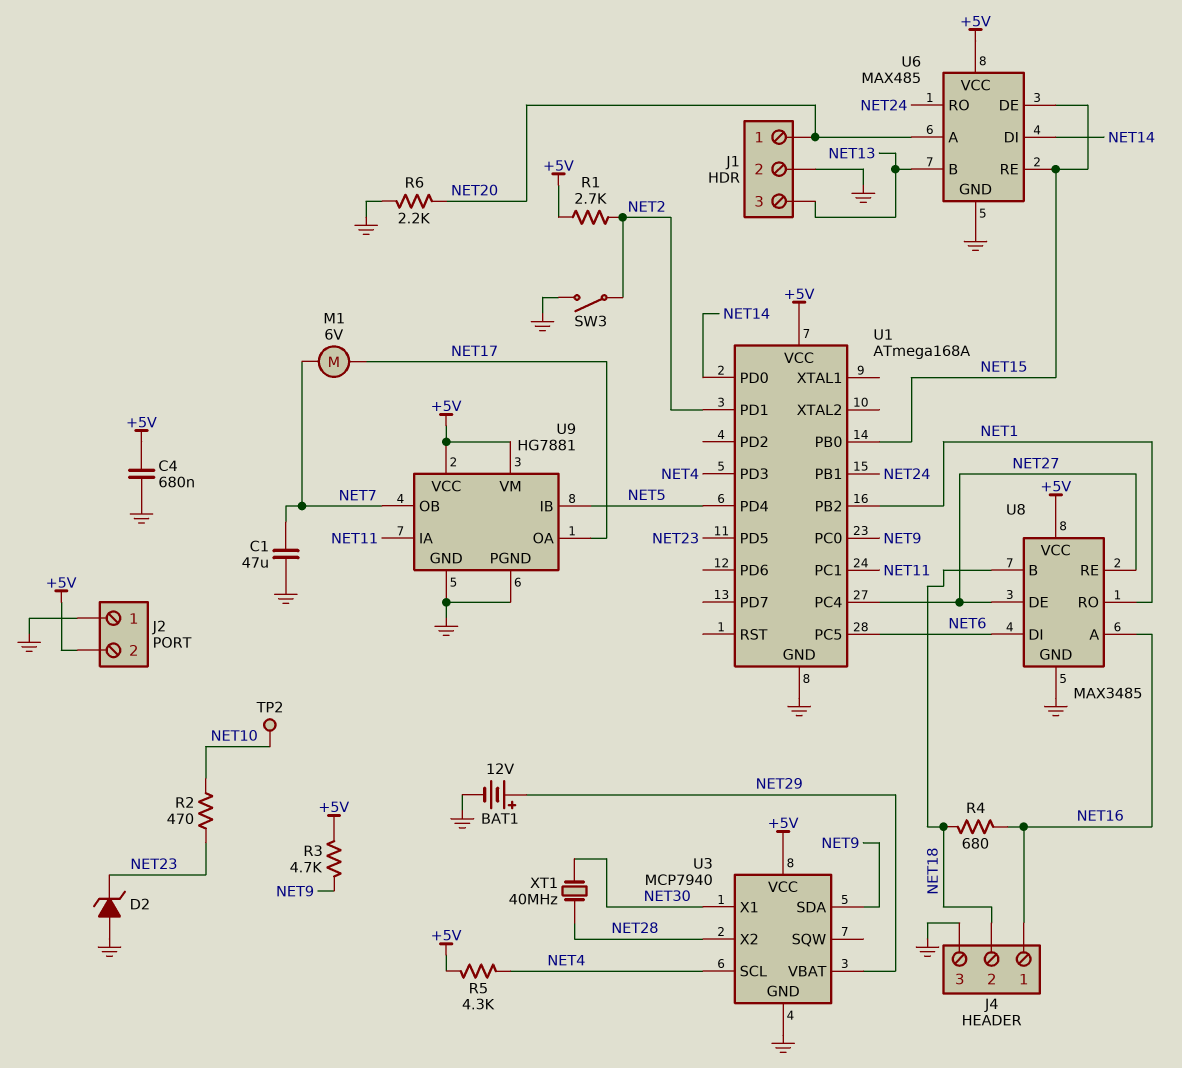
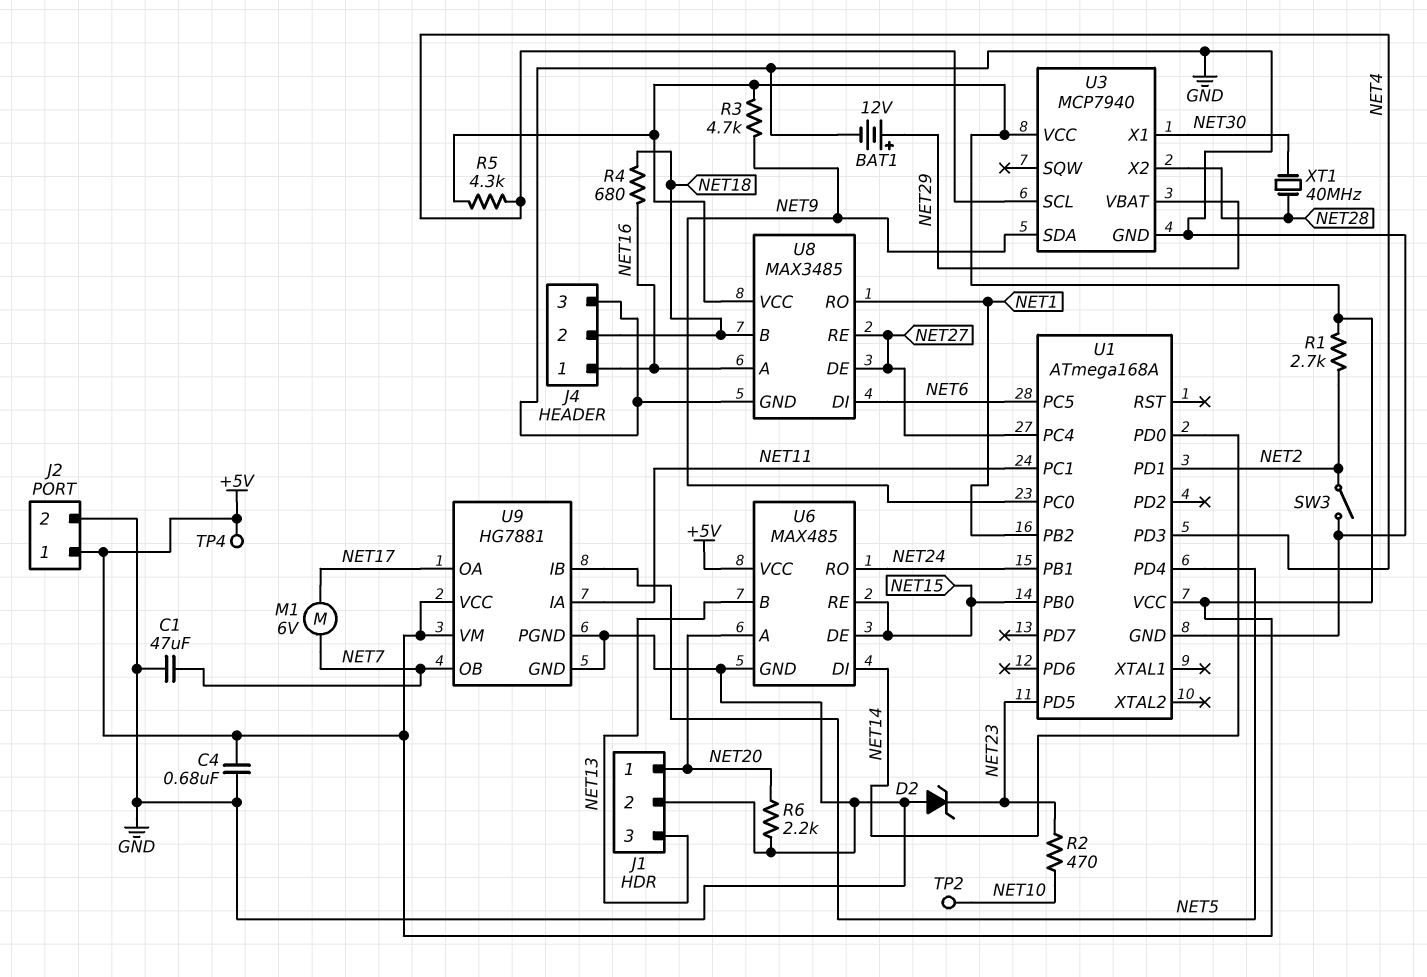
J2 pin 1: GND -> +5V
J2 pin 2: +5V -> GND
TP4: none -> test point (+5V)

